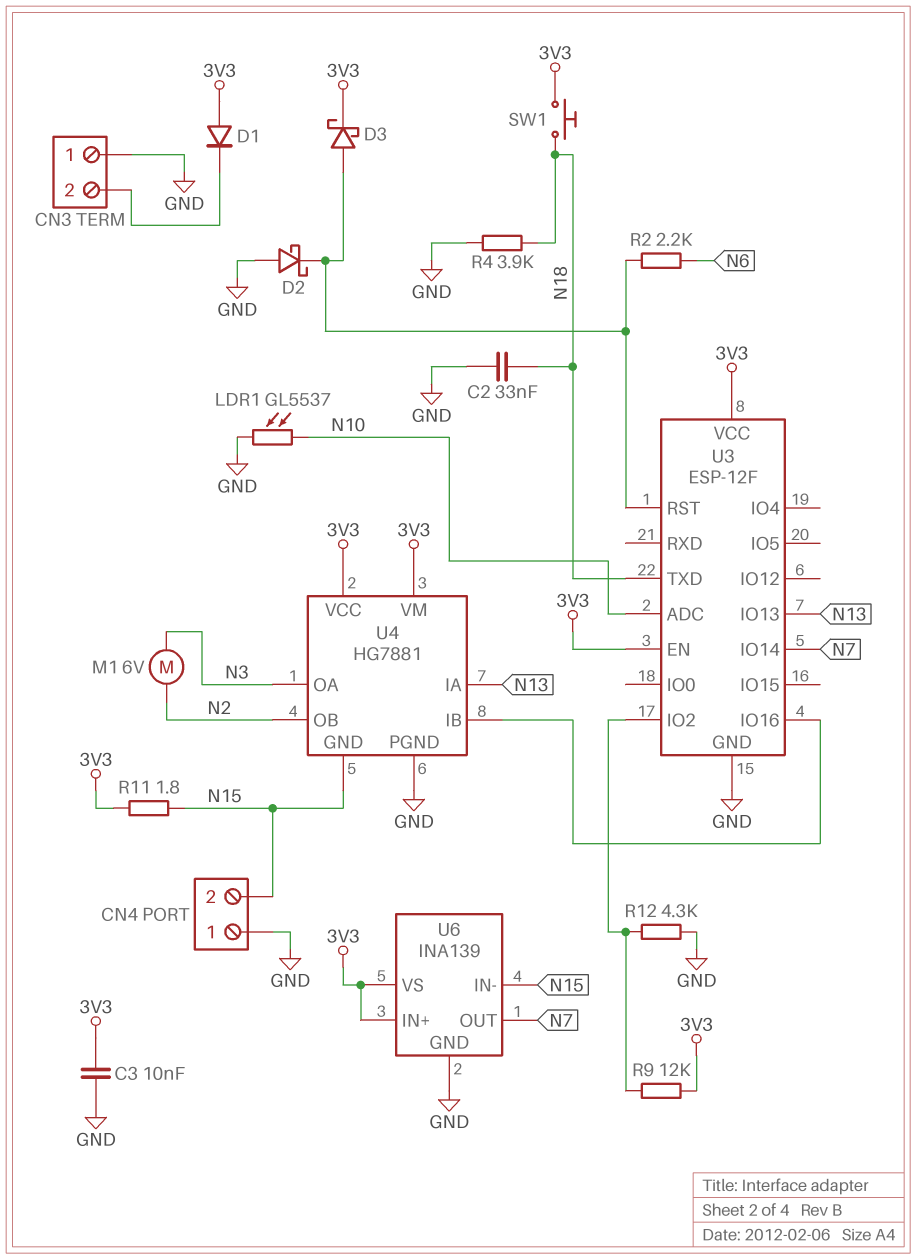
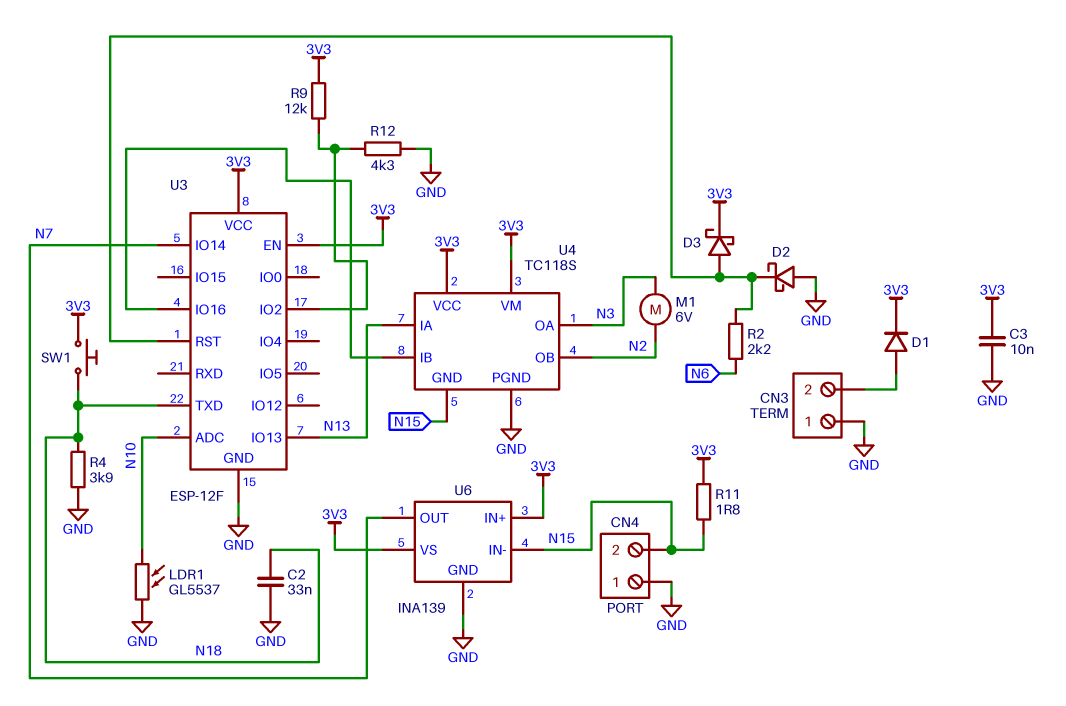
D1: diode (A 3V3, K CN3/2) -> diode (A CN3/2, K 3V3)
U4: HG7881 -> TC118S

